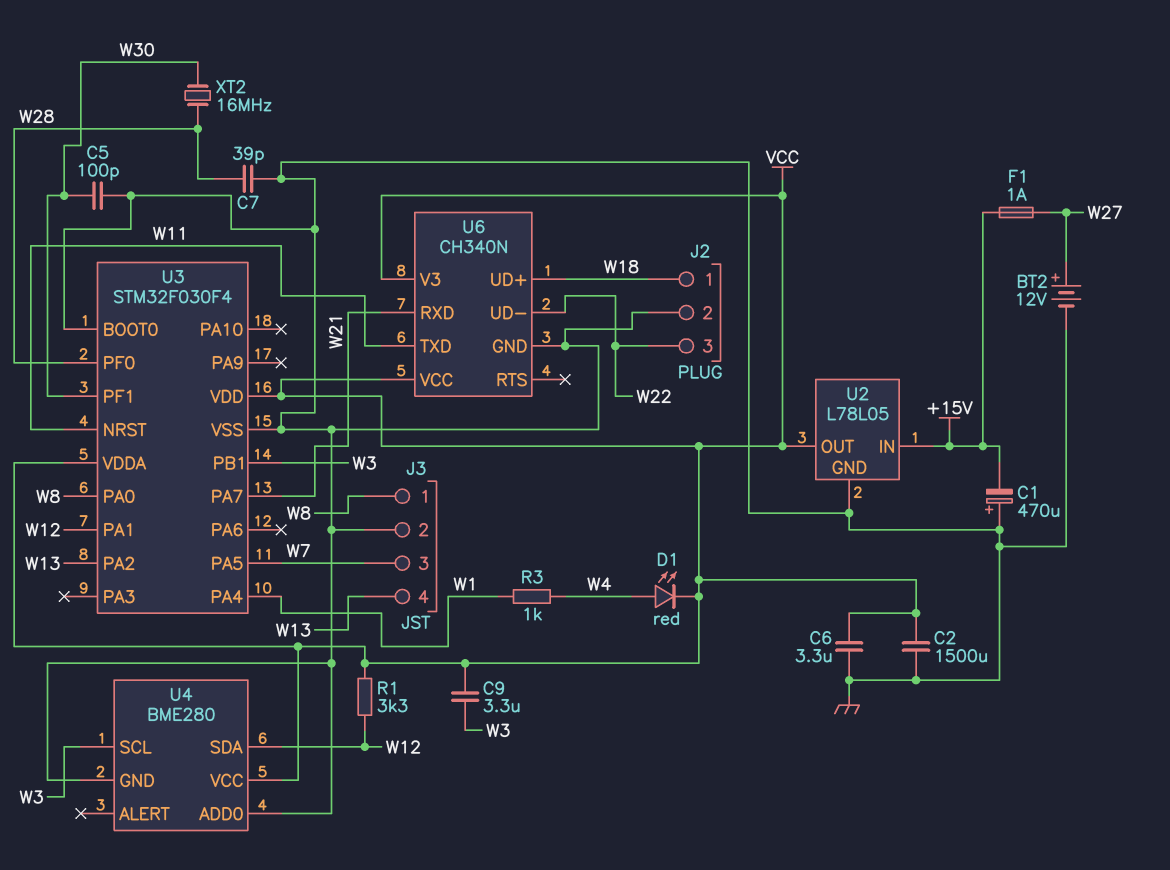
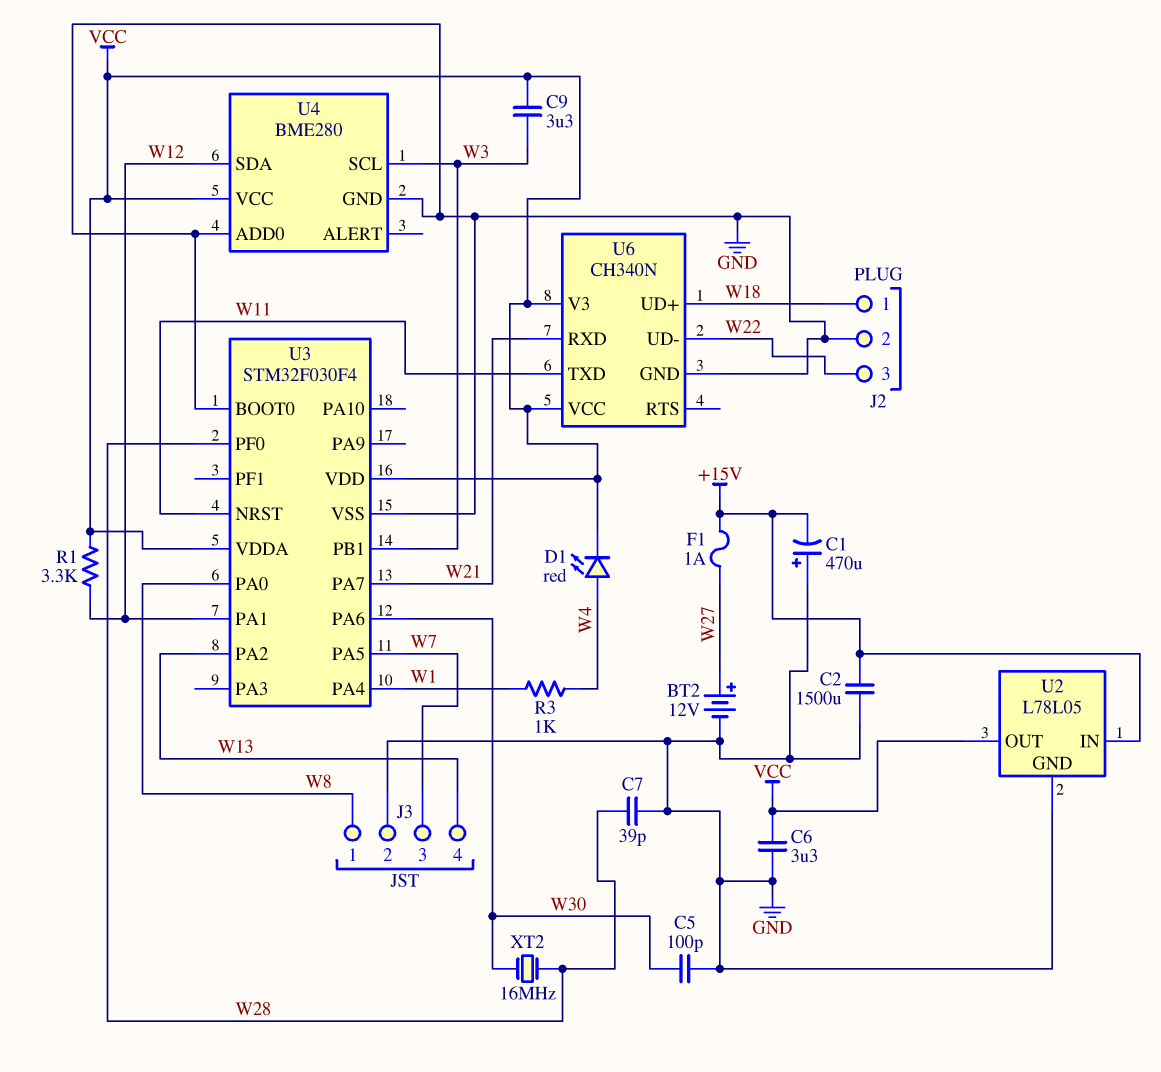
C2: 1500uF (GND, VCC) -> 1500uF (+15V, GND)
U3 pin PA6: none -> W30
U3 pin PF1: W30 -> none

